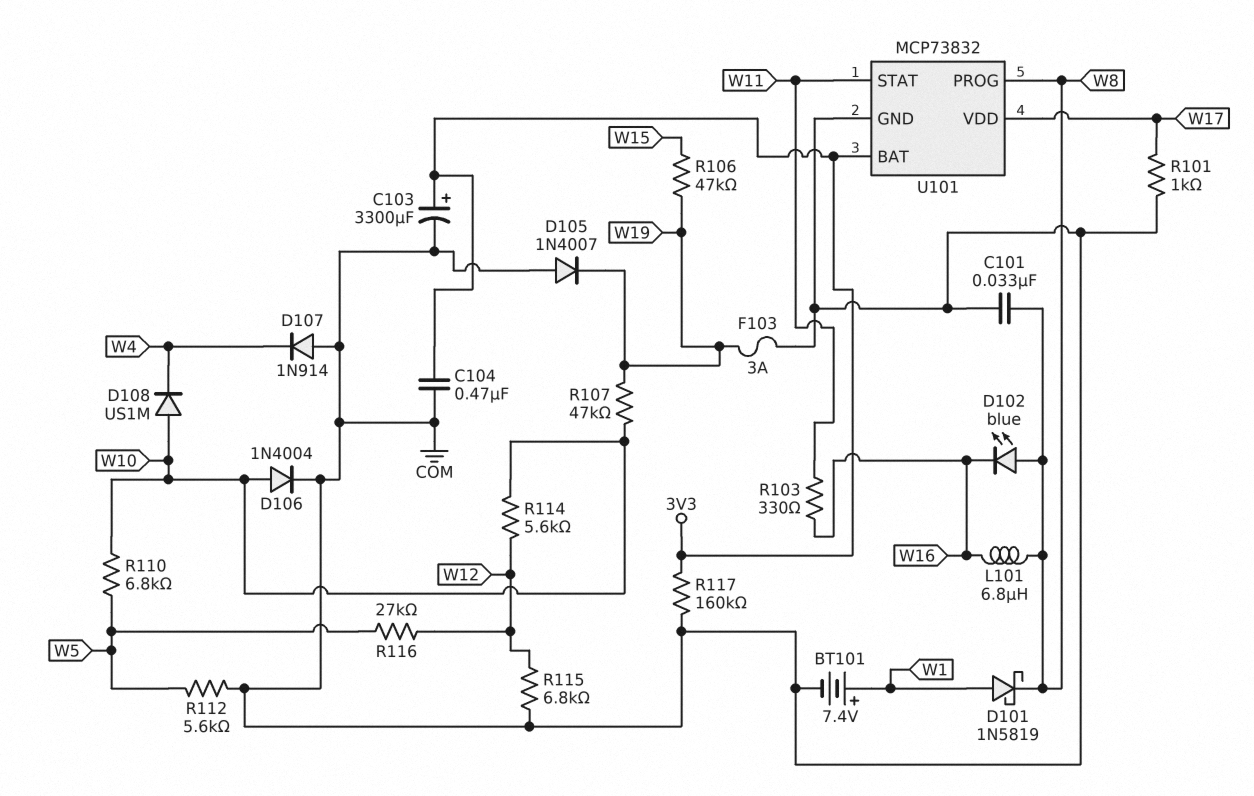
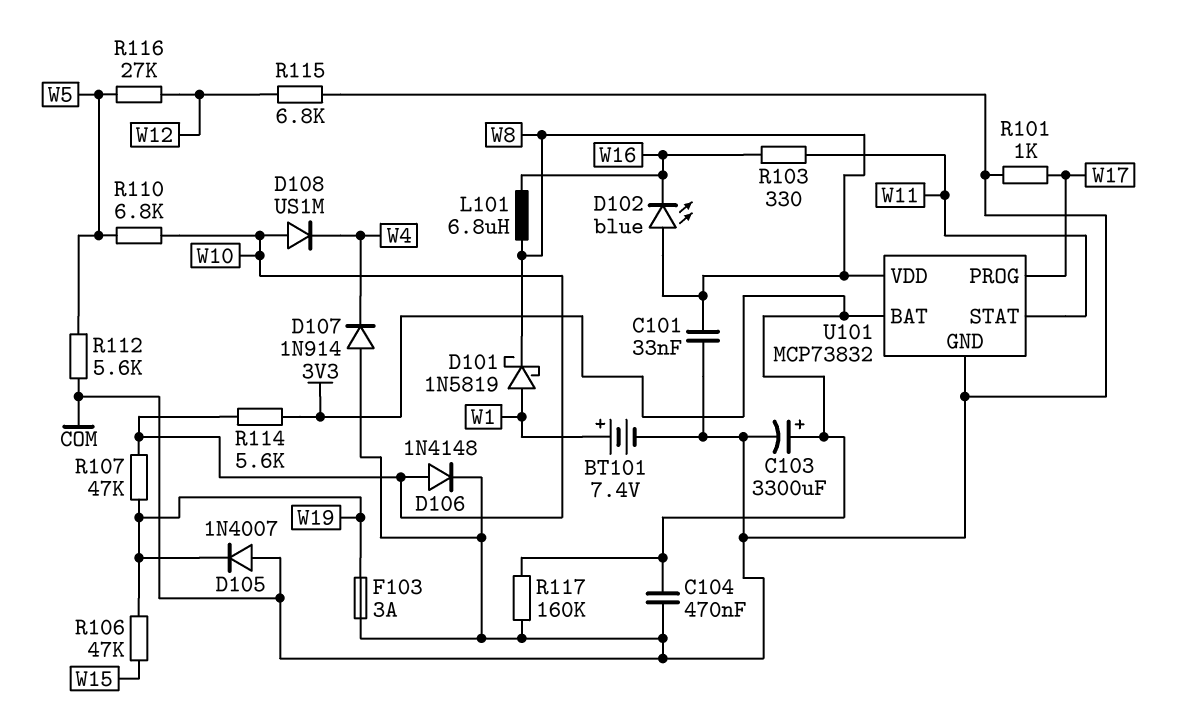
D106: diode 1N4004 (A W10, K COM) -> diode 1N4148 (A W10, K COM)
R114: 5.6k (W10, W12) -> 5.6k (3V3, W10)
U101 pin PROG: W8 -> W17
U101 pin VDD: W17 -> W8

